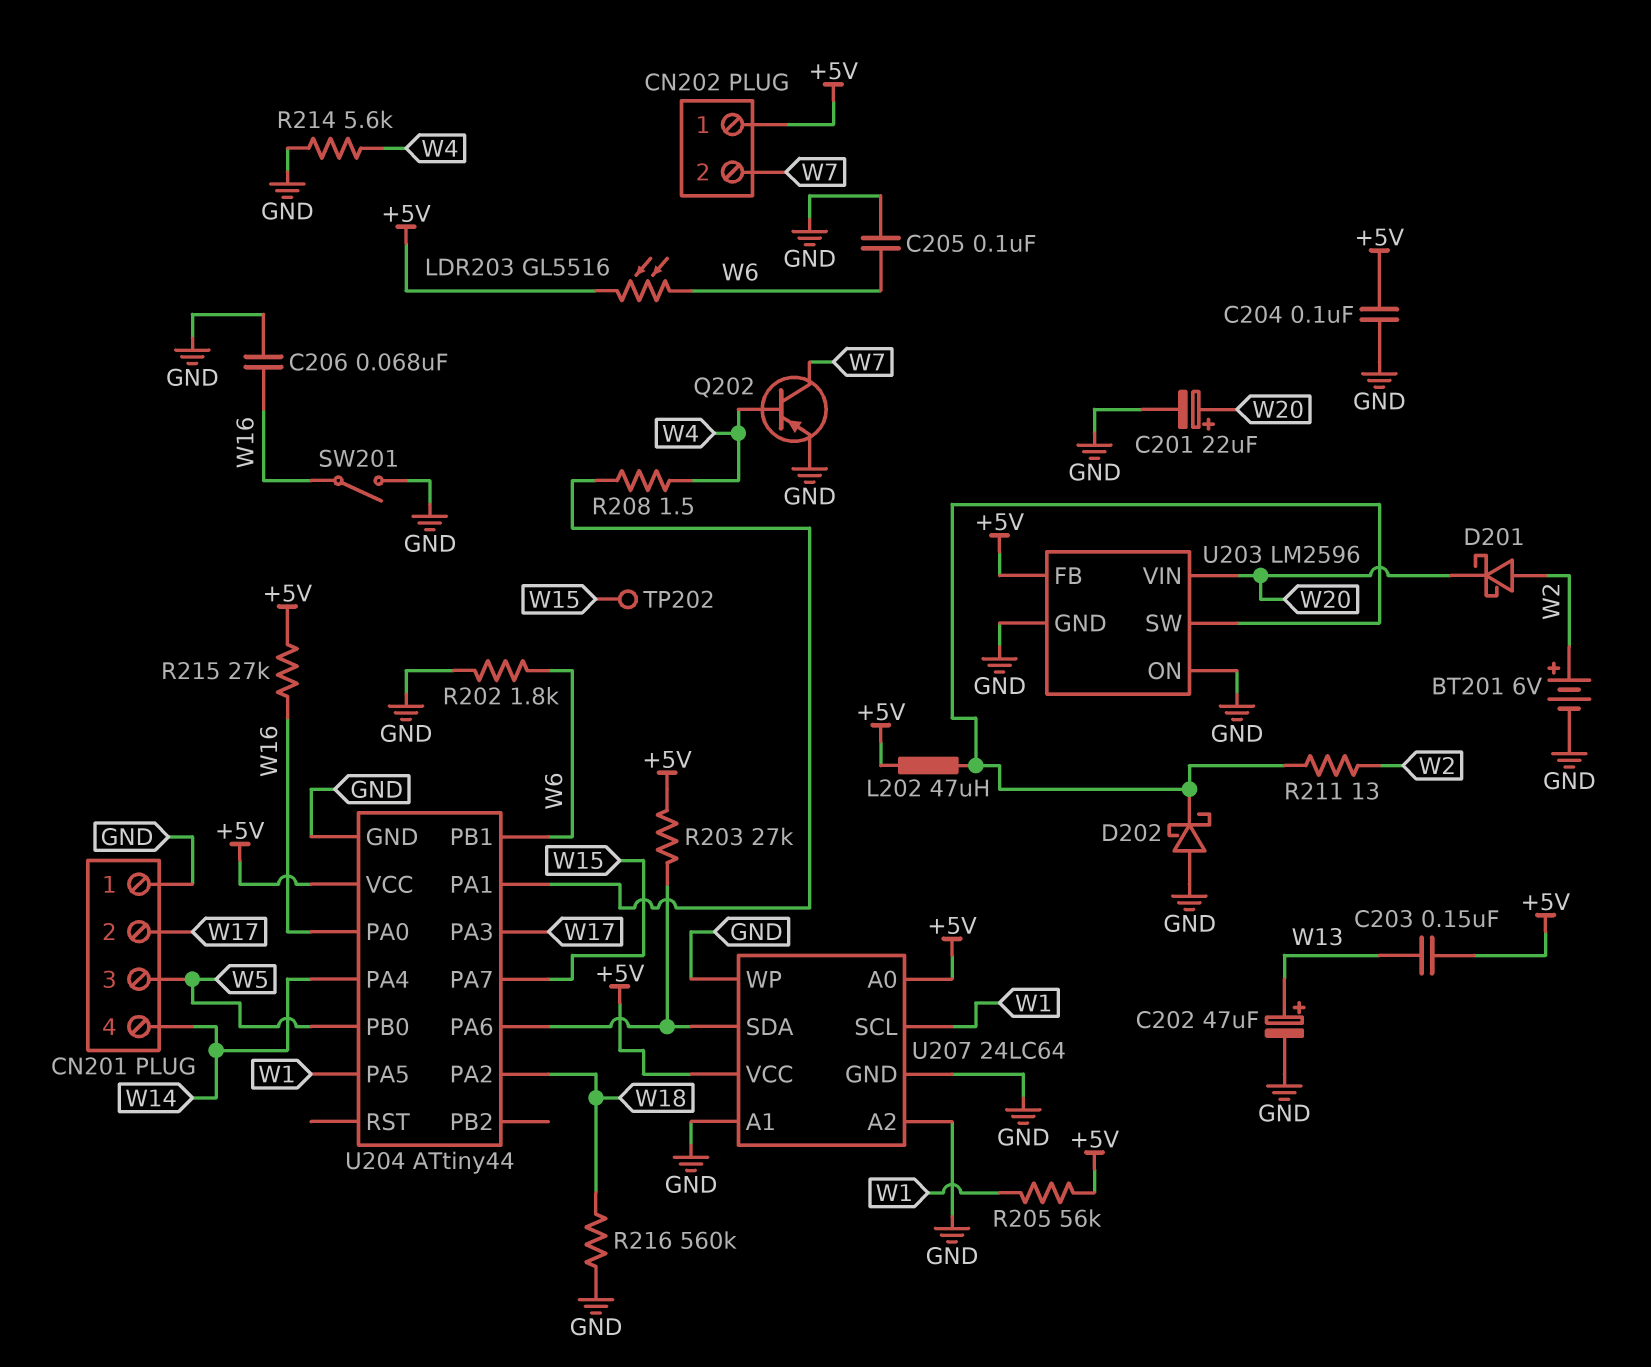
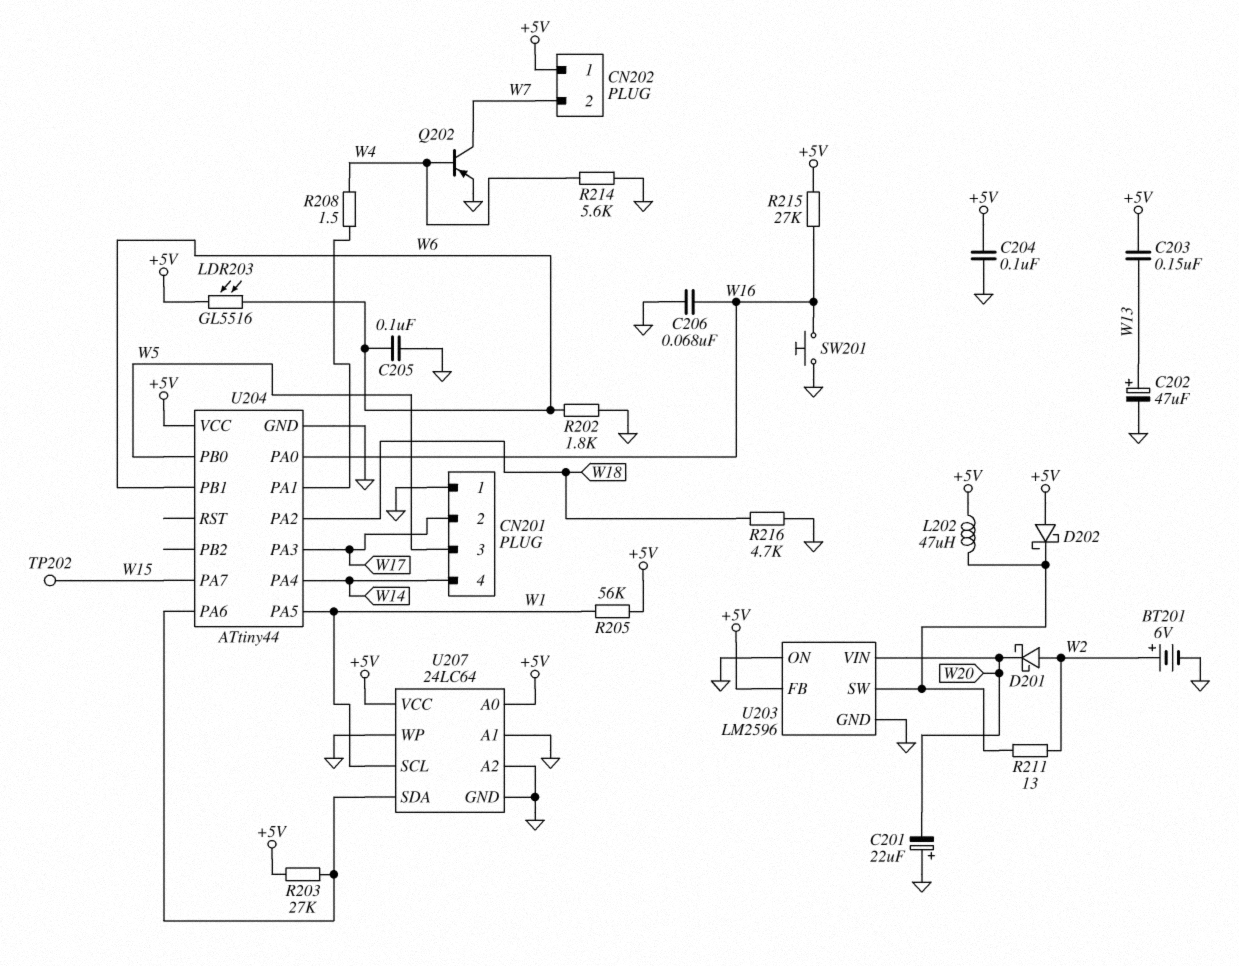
C201: 22uF (plus W20, minus GND) -> 22uF (plus GND, minus W20)
D202: schottky (A GND, K U203/SW) -> schottky (A +5V, K U203/SW)
R216: 560k (GND, W18) -> 4.7k (GND, W18)
SW201: switch (GND, W16) -> button (GND, W16)

